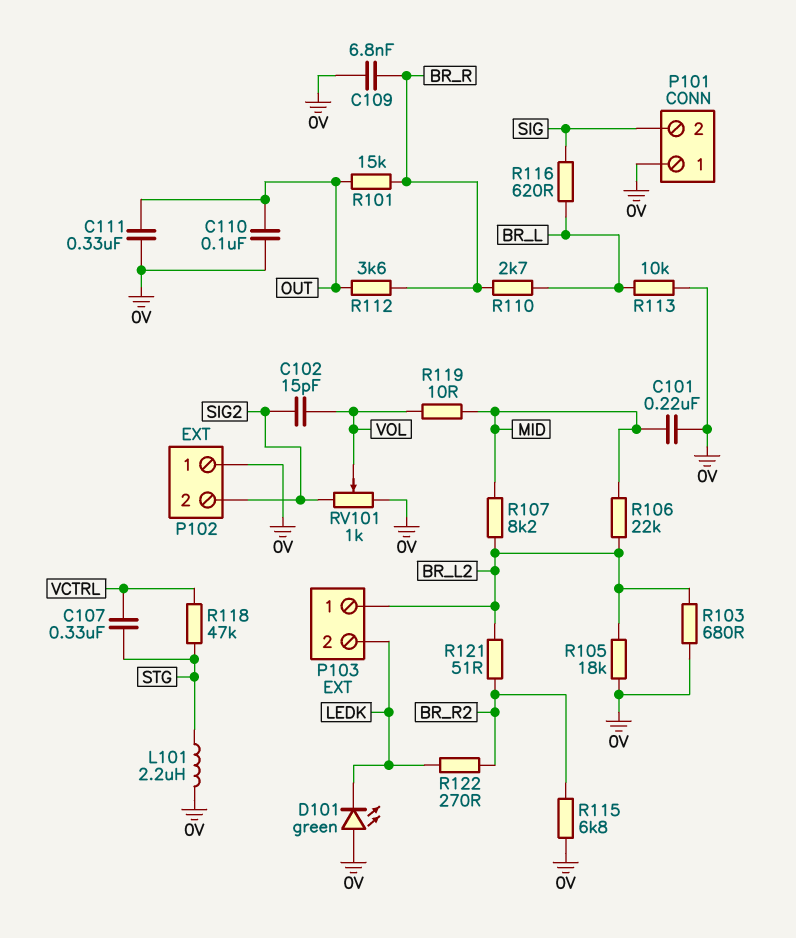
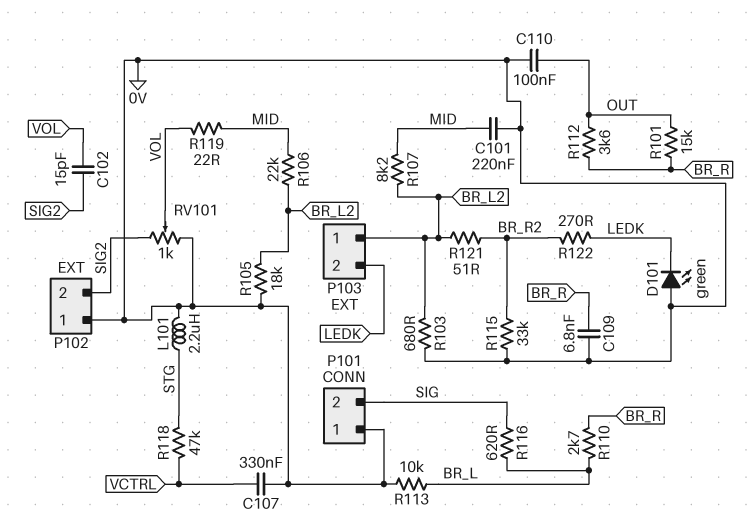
C107: 330nF (STG, VCTRL) -> 330nF (0V, VCTRL)
C111: 330nF (0V, OUT) -> none
R115: 6.8k (0V, BR_R2) -> 33k (0V, BR_R2)
R119: 10 (MID, VOL) -> 22 (MID, VOL)

